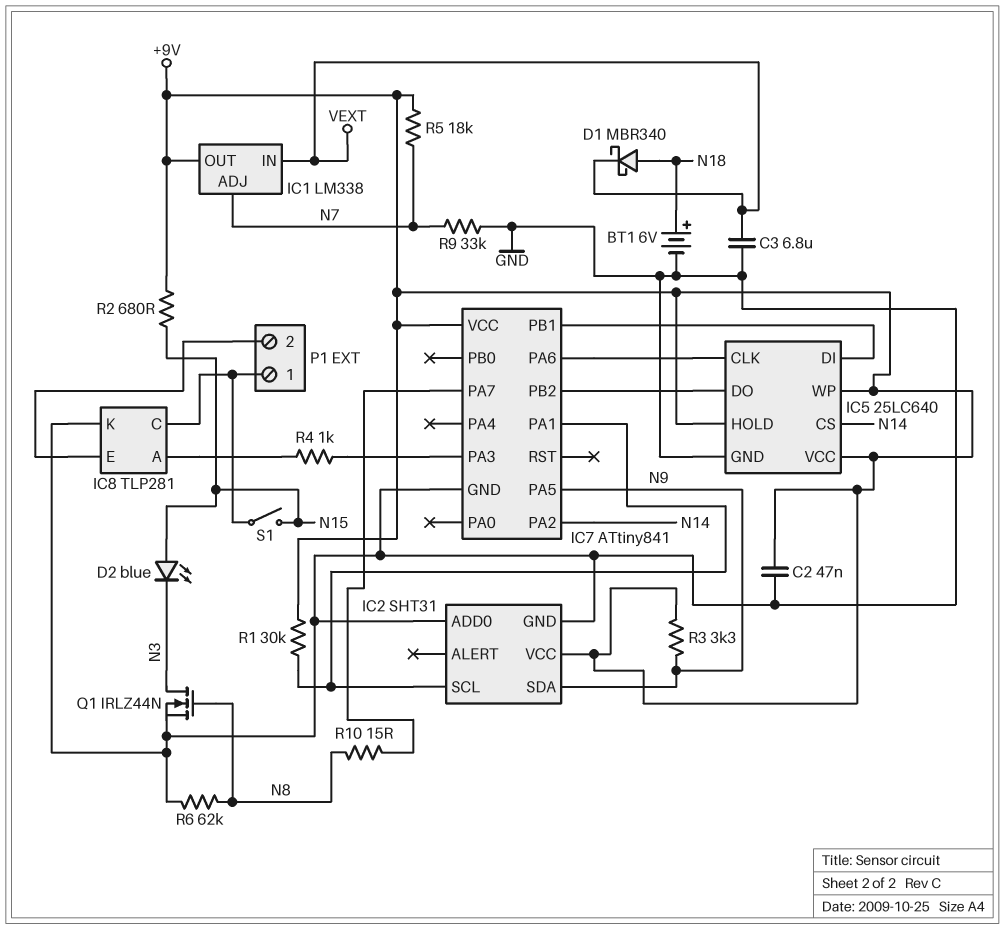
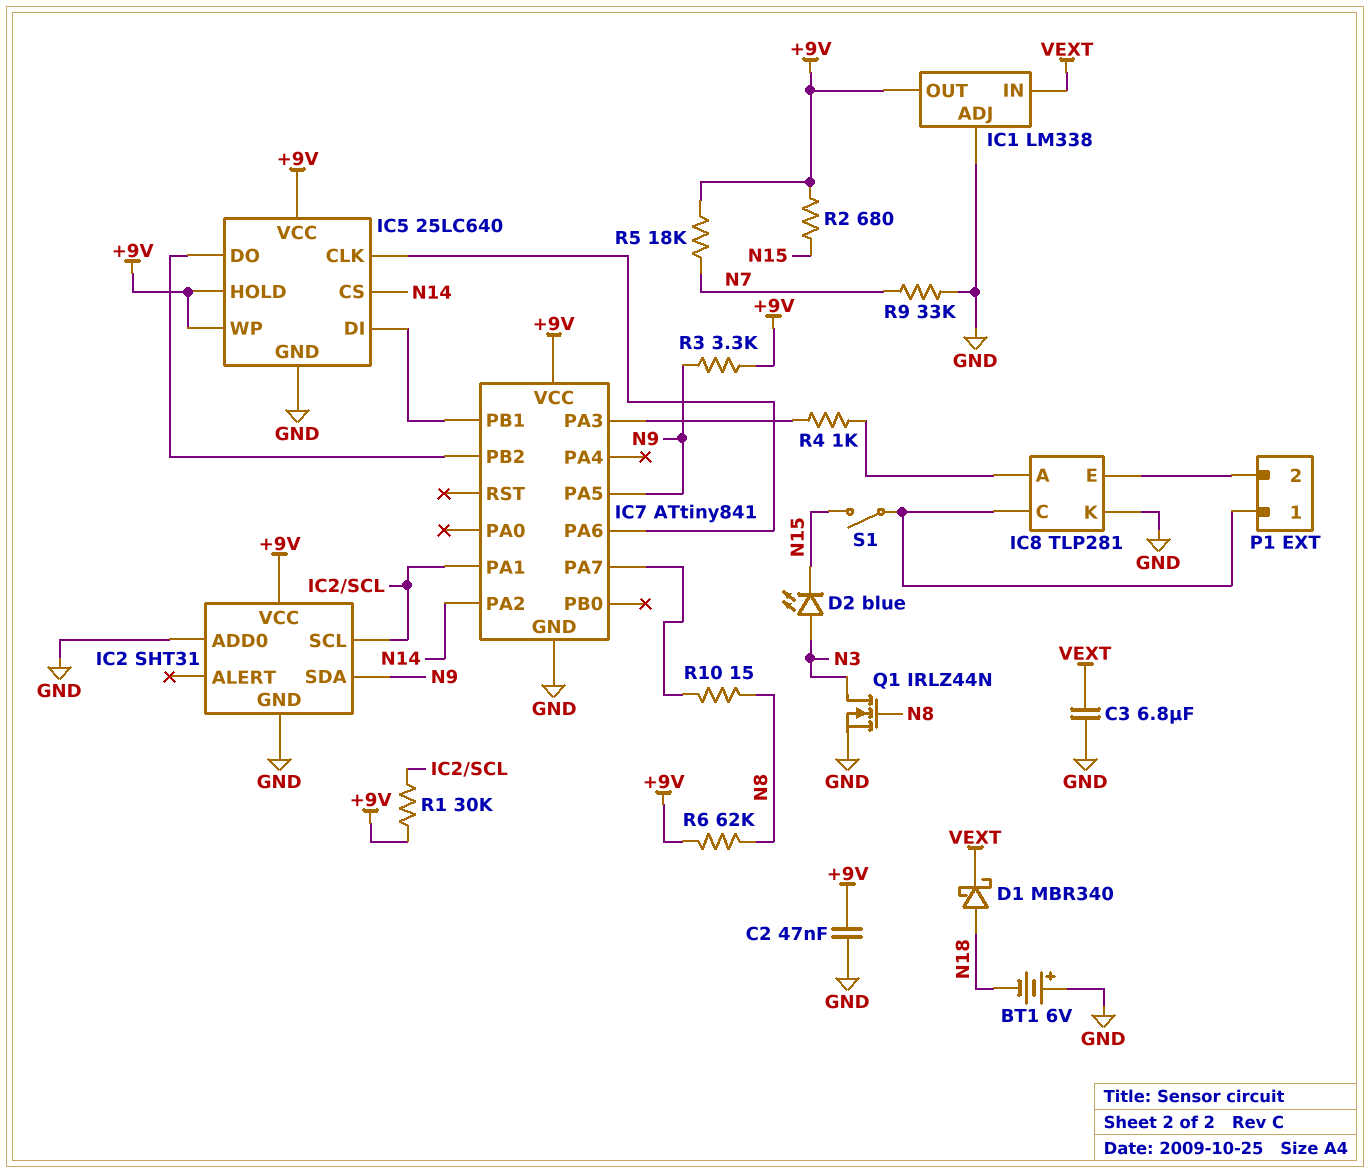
BT1: 6V (plus N18, minus GND) -> 6V (plus GND, minus N18)
D2: LED blue (A N15, K N3) -> LED blue (A N3, K N15)
IC1 pin ADJ: N7 -> GND
R6: 62k (GND, N8) -> 62k (+9V, N8)

